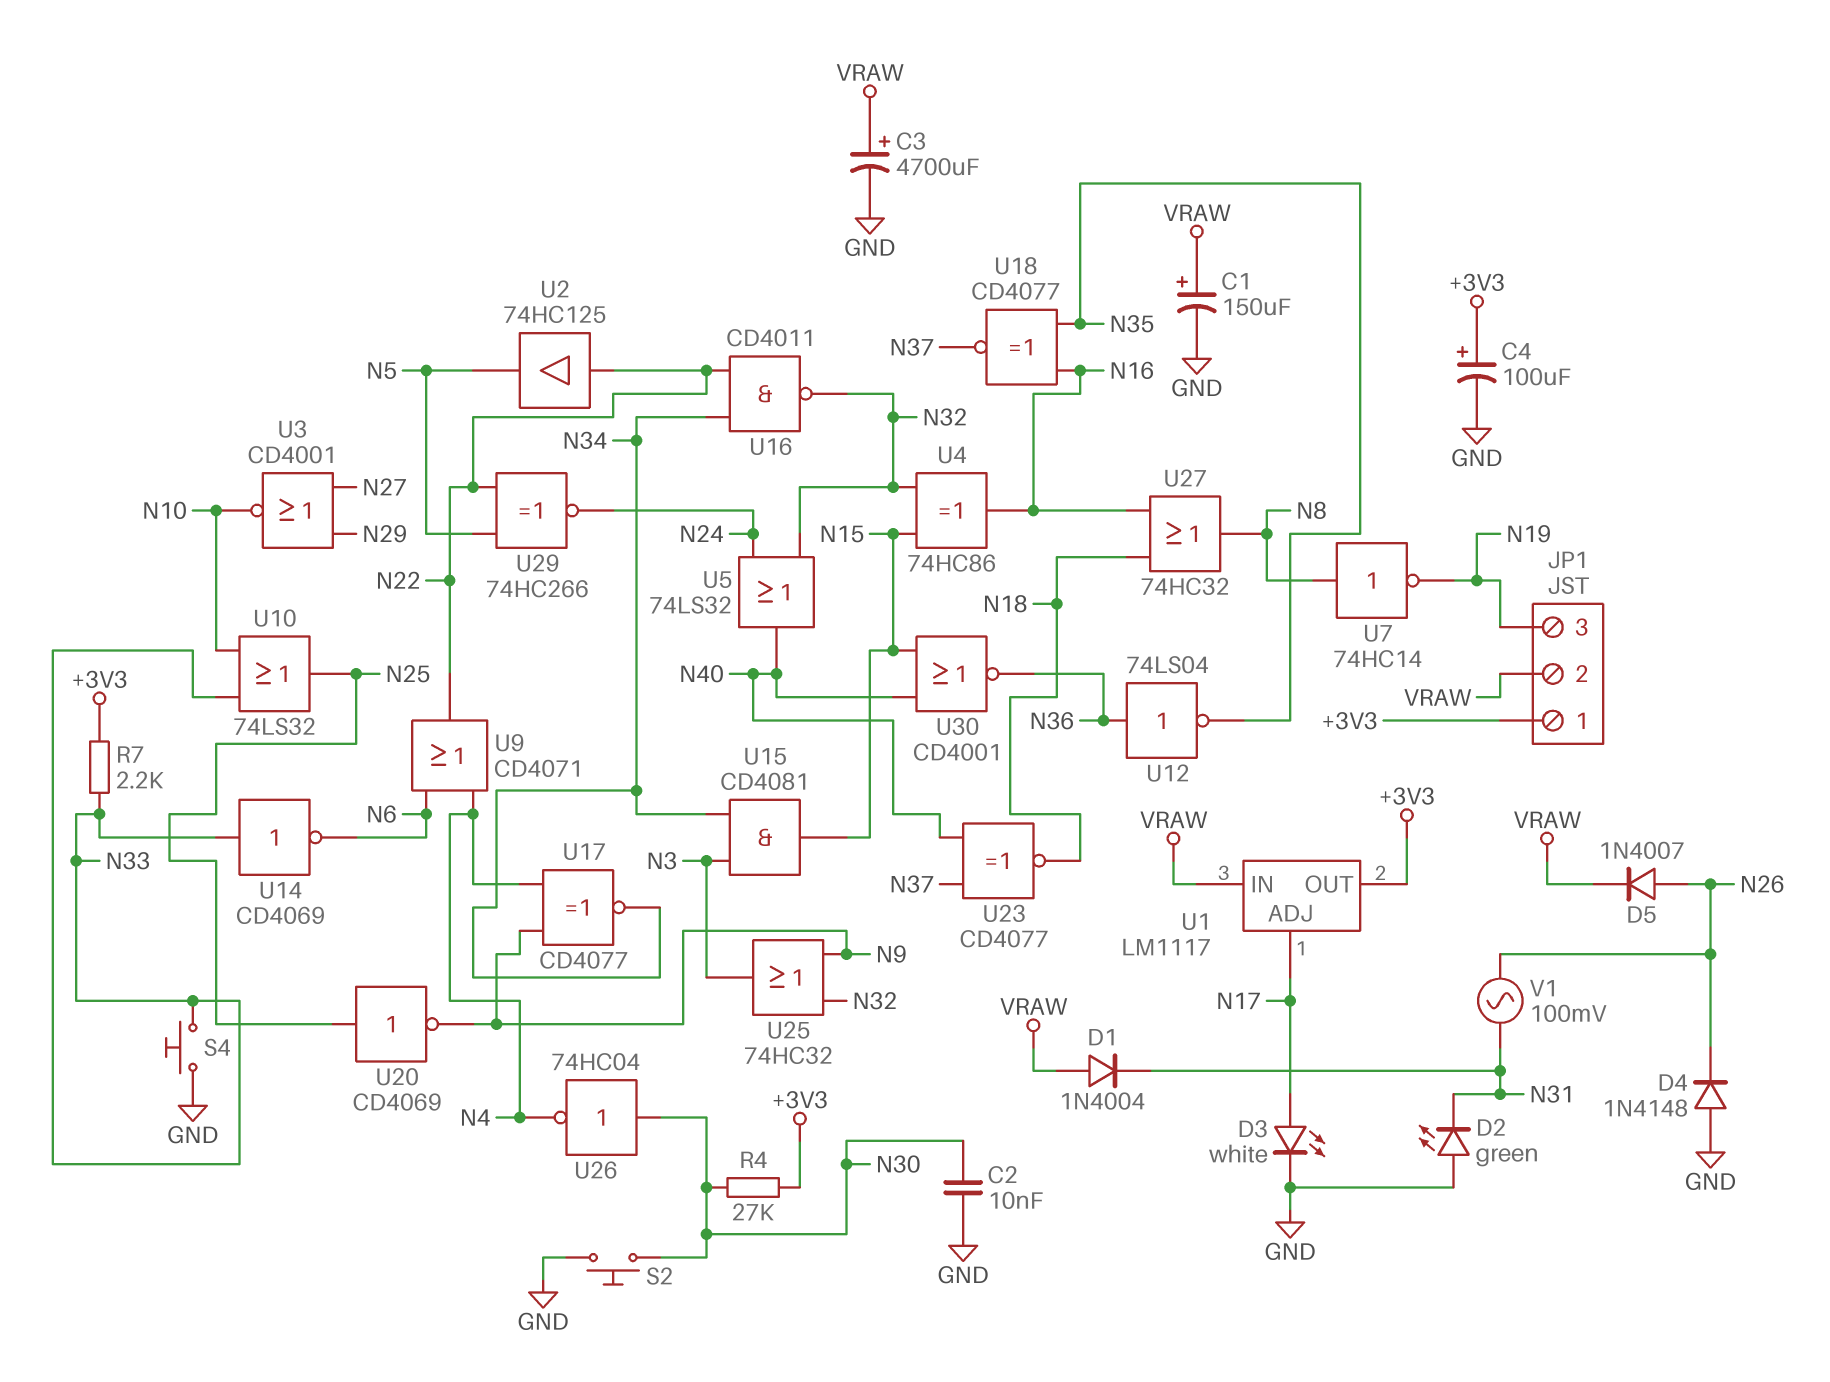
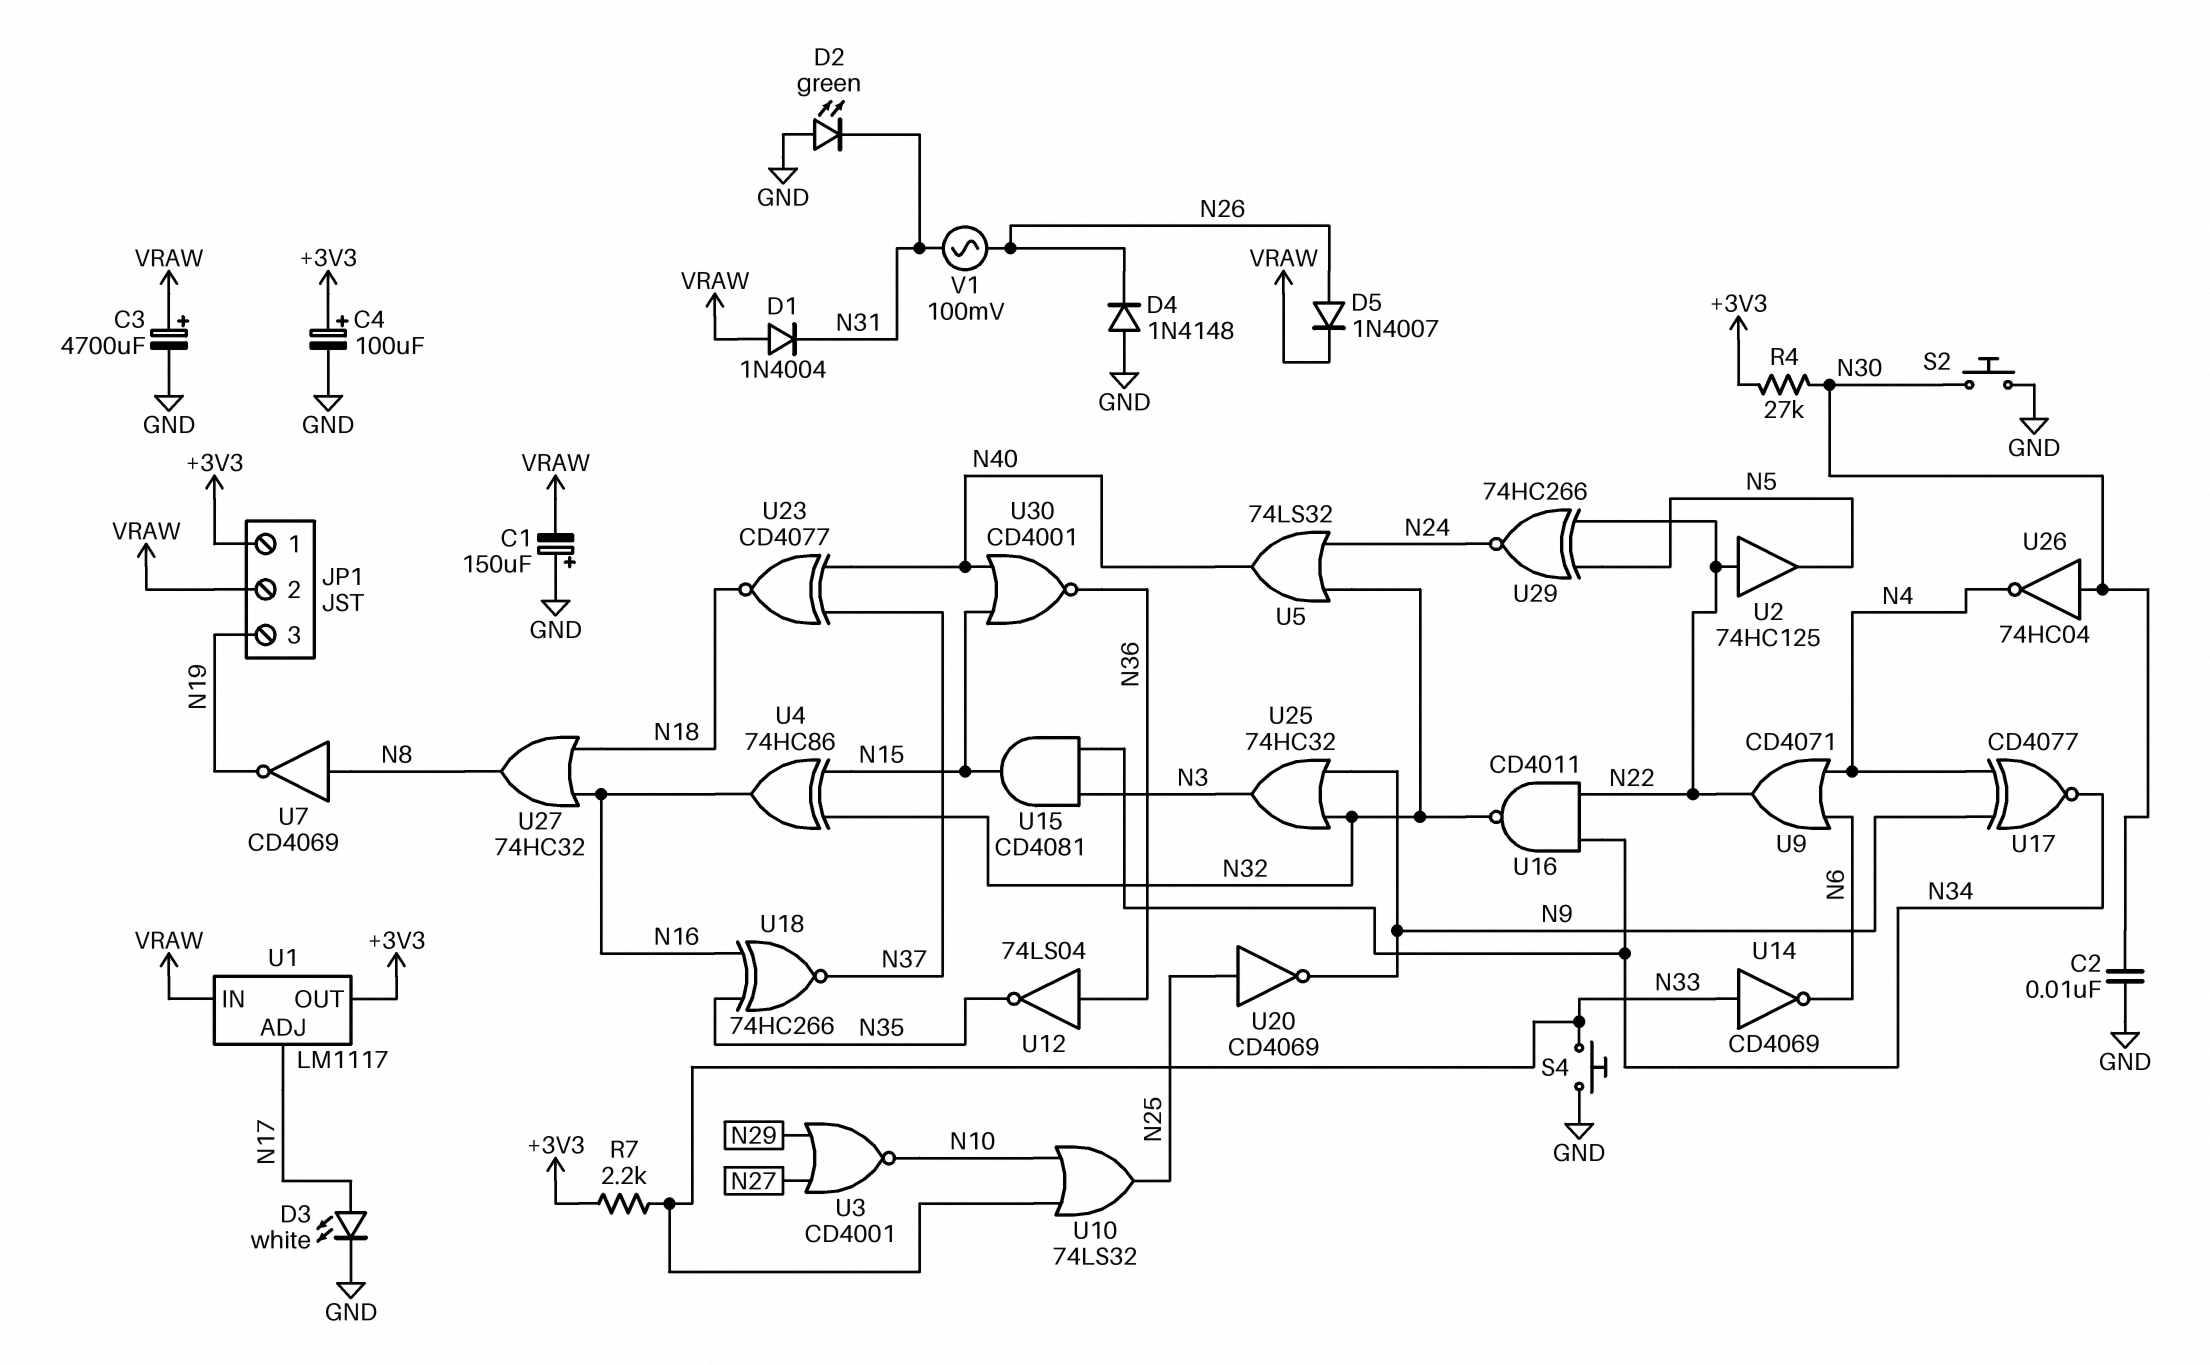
C1: 150uF (plus VRAW, minus GND) -> 150uF (plus GND, minus VRAW)
U7: NOT 74HC14 (in N8, out N19) -> NOT CD4069 (in N8, out N19)
U18: XNOR CD4077 (in N16, in N35, out N37) -> XNOR 74HC266 (in N16, in N35, out N37)

